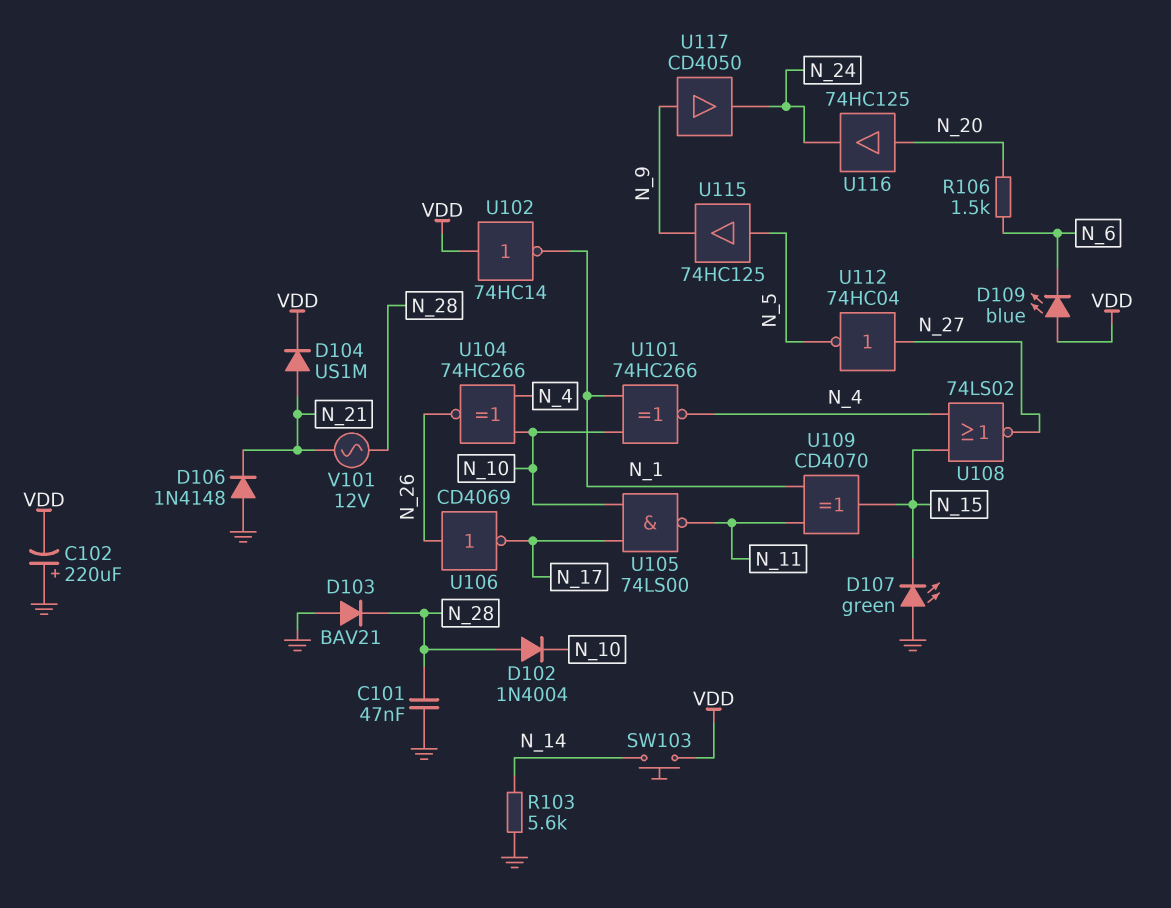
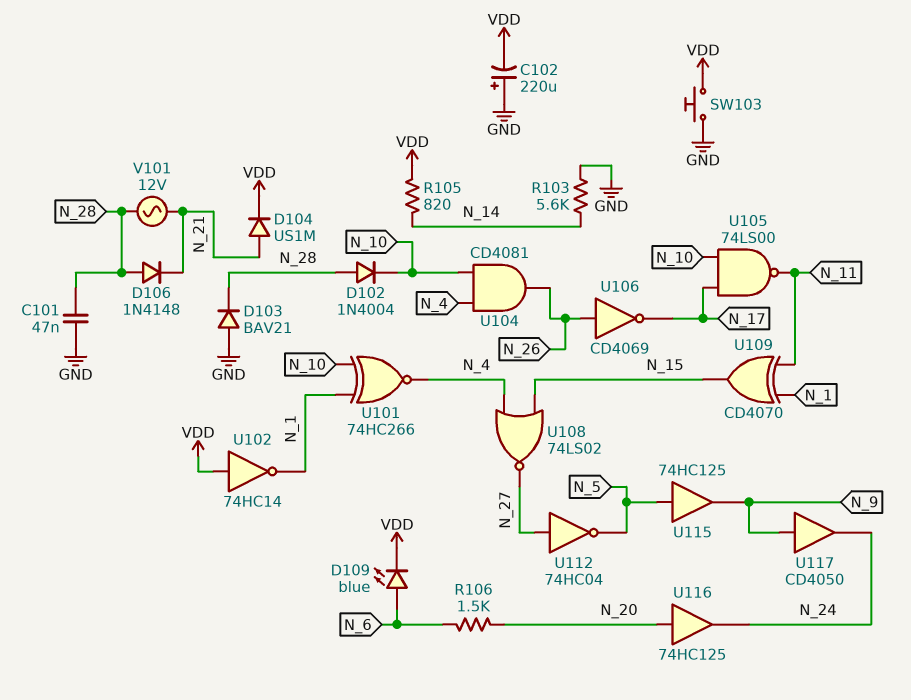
D106: diode 1N4148 (A GND, K N_21) -> diode 1N4148 (A N_28, K N_21)
D107: LED green (A GND, K N_15) -> none
D109: LED blue (A VDD, K N_6) -> LED blue (A N_6, K VDD)
R105: none -> 820 (N_14, VDD)
SW103: button (N_14, VDD) -> button (GND, VDD)
U104: XNOR 74HC266 (in N_4, in N_10, out N_26) -> AND CD4081 (in N_4, in N_10, out N_26)

